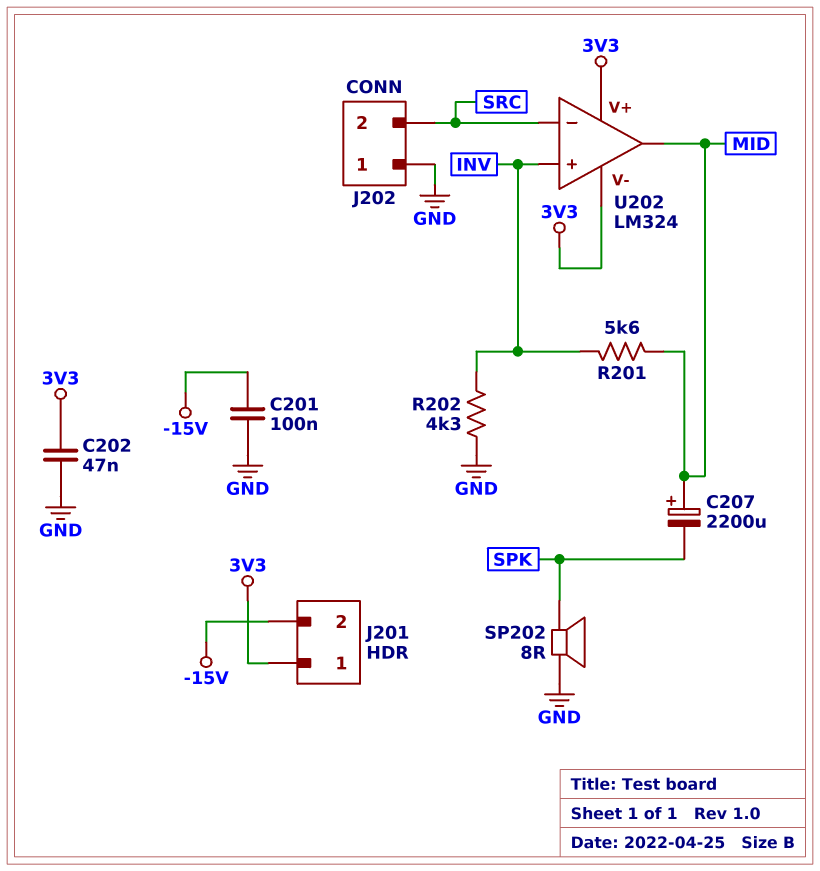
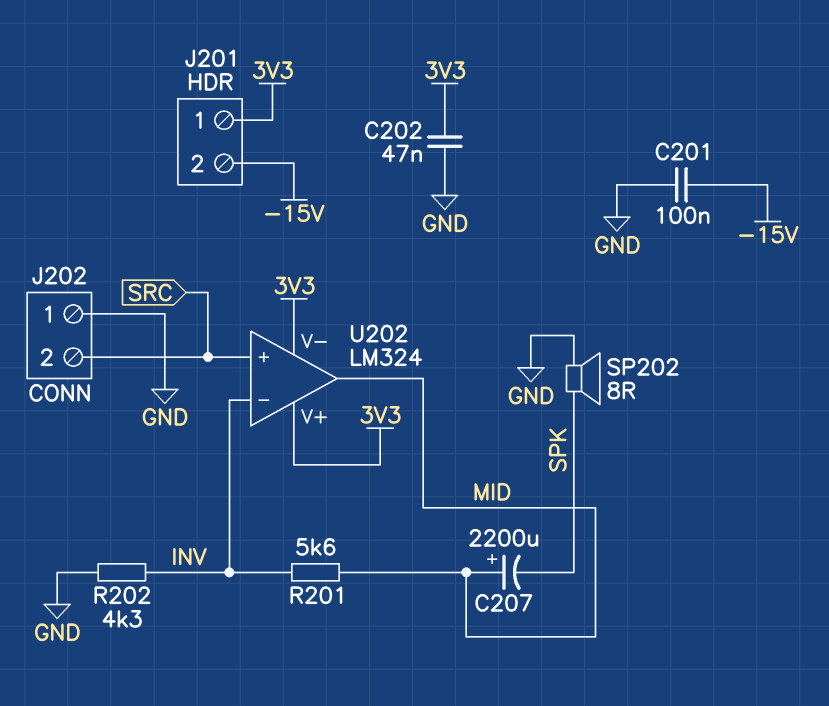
U202 pin in+: INV -> SRC
U202 pin in-: SRC -> INV

